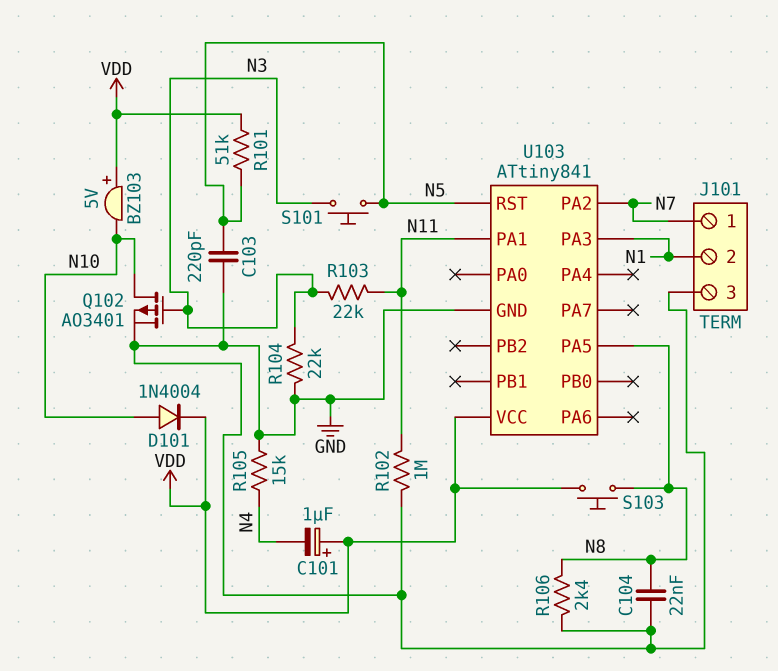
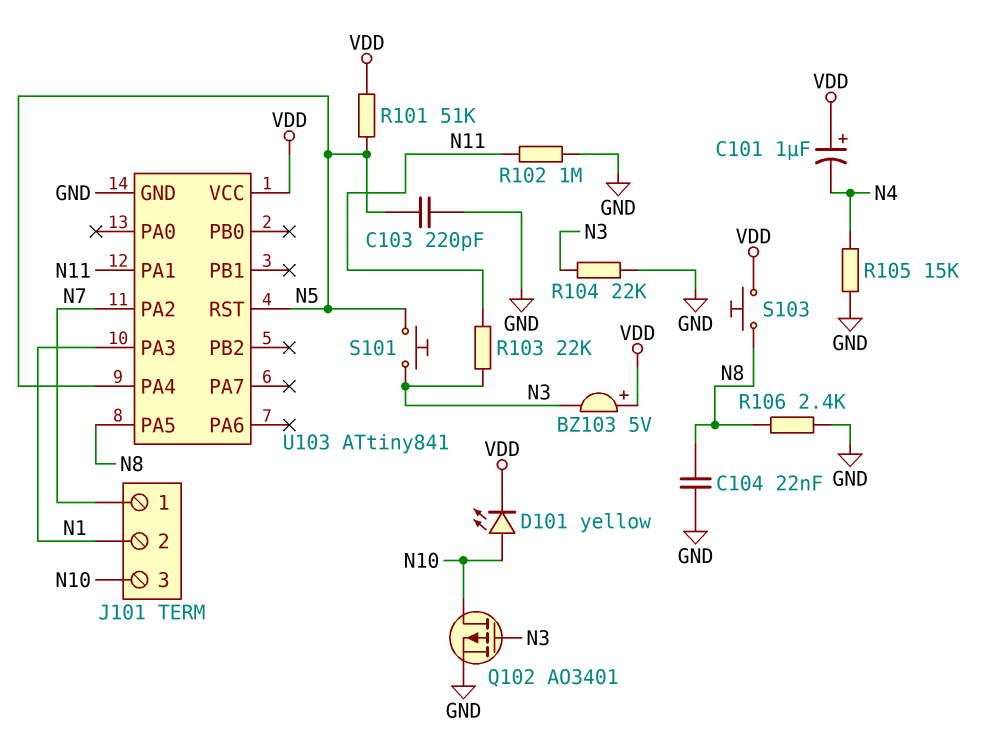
BZ103: buzzer 5V (plus VDD, minus N10) -> buzzer 5V (plus VDD, minus N3)
D101: diode 1N4004 (A N10, K VDD) -> LED yellow (A N10, K VDD)
J101 pin 3: GND -> N10
U103 pin PA4: none -> N5

